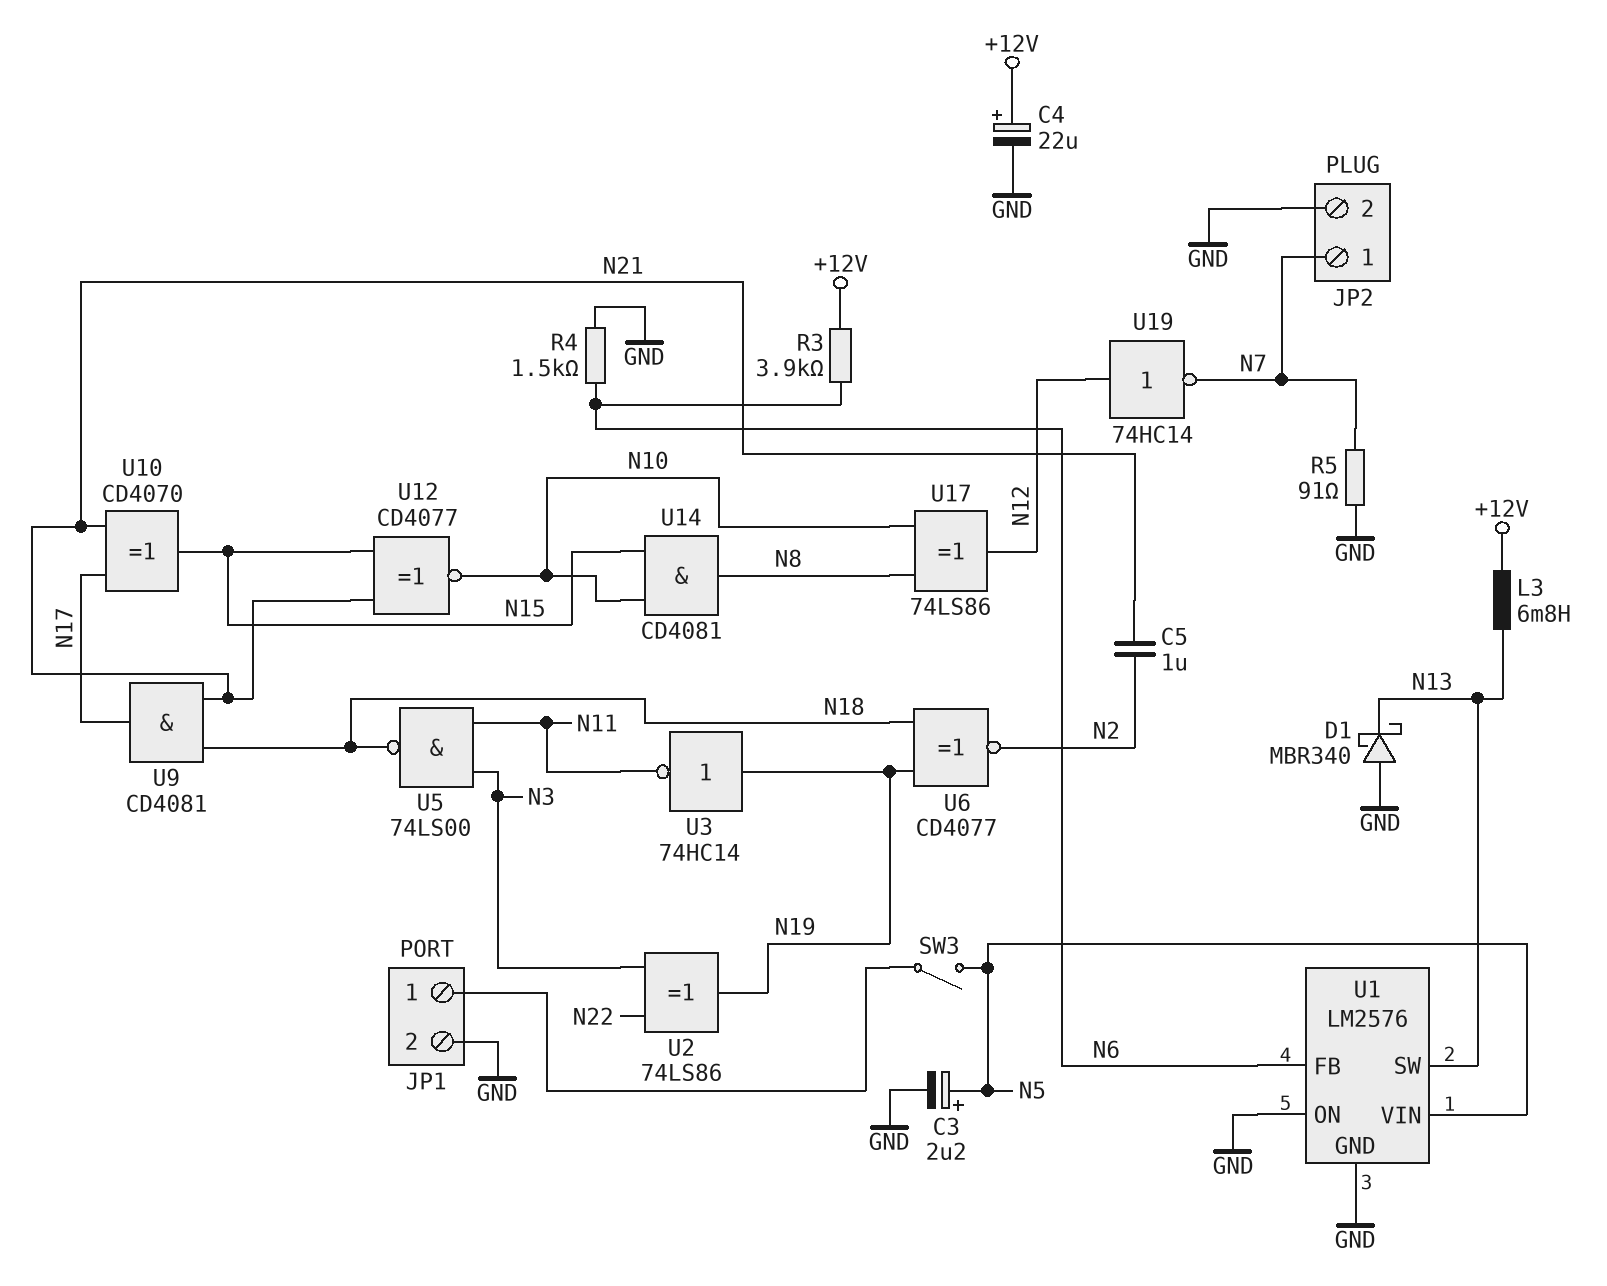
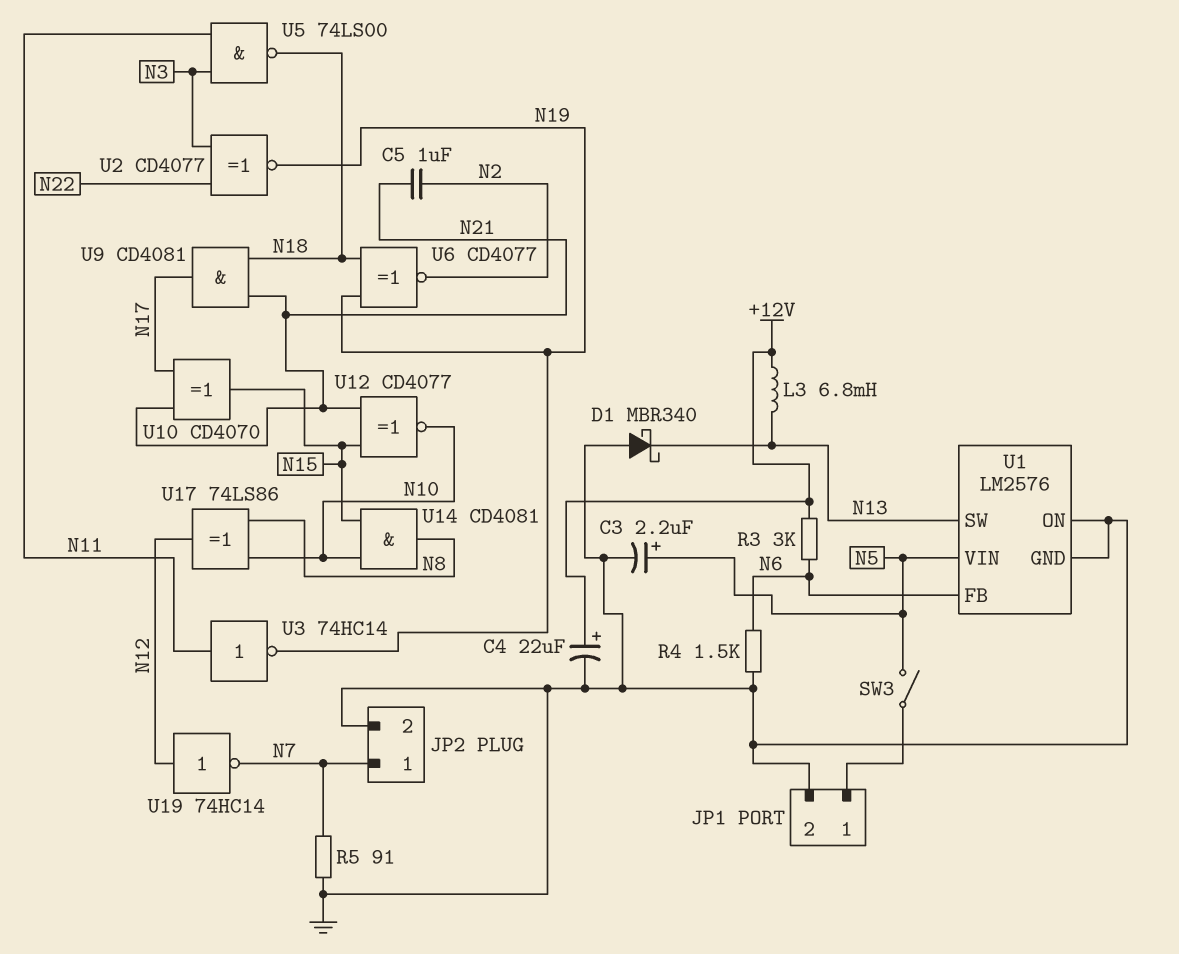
R3: 3.9k (+12V, N6) -> 3k (+12V, N6)
U2: XOR 74LS86 (in N3, in N22, out N19) -> XNOR CD4077 (in N3, in N22, out N19)
U3: NOT 74HC14 (in N19, out N11) -> NOT 74HC14 (in N11, out N19)

